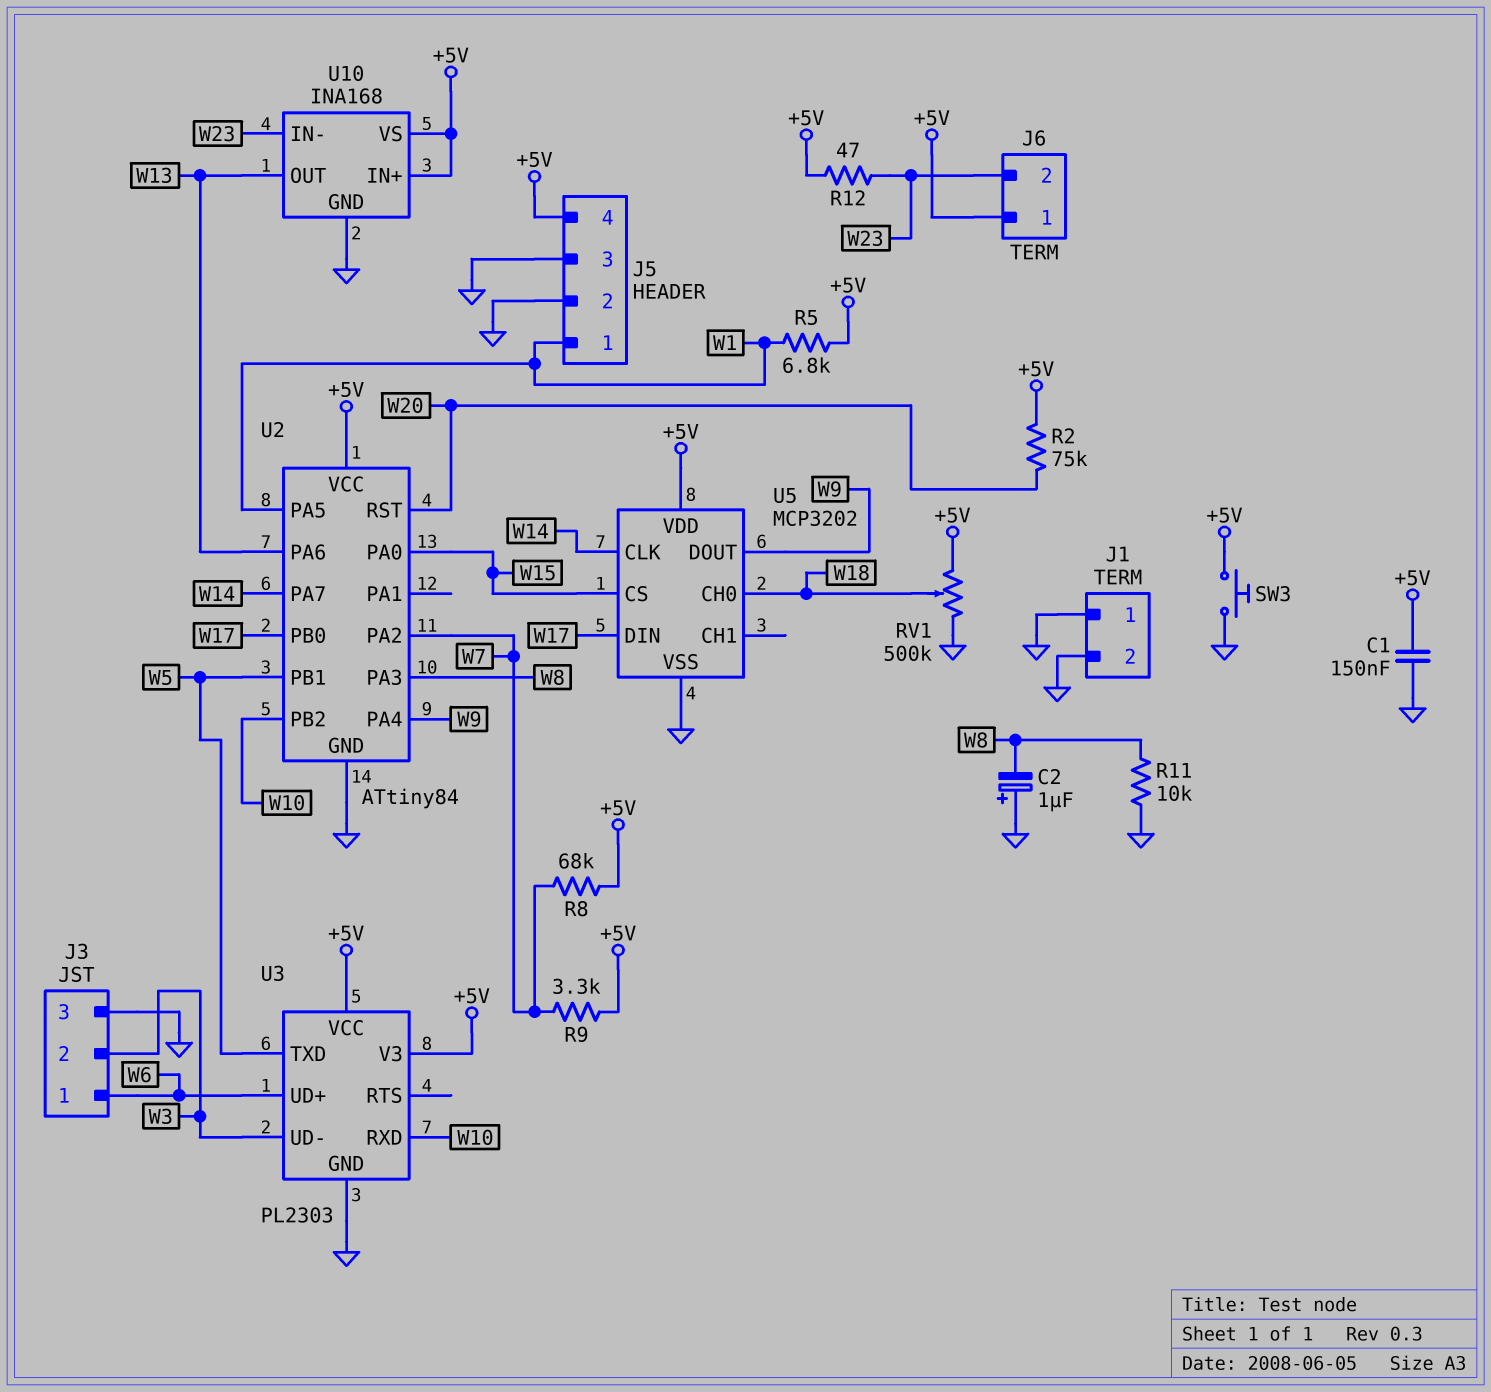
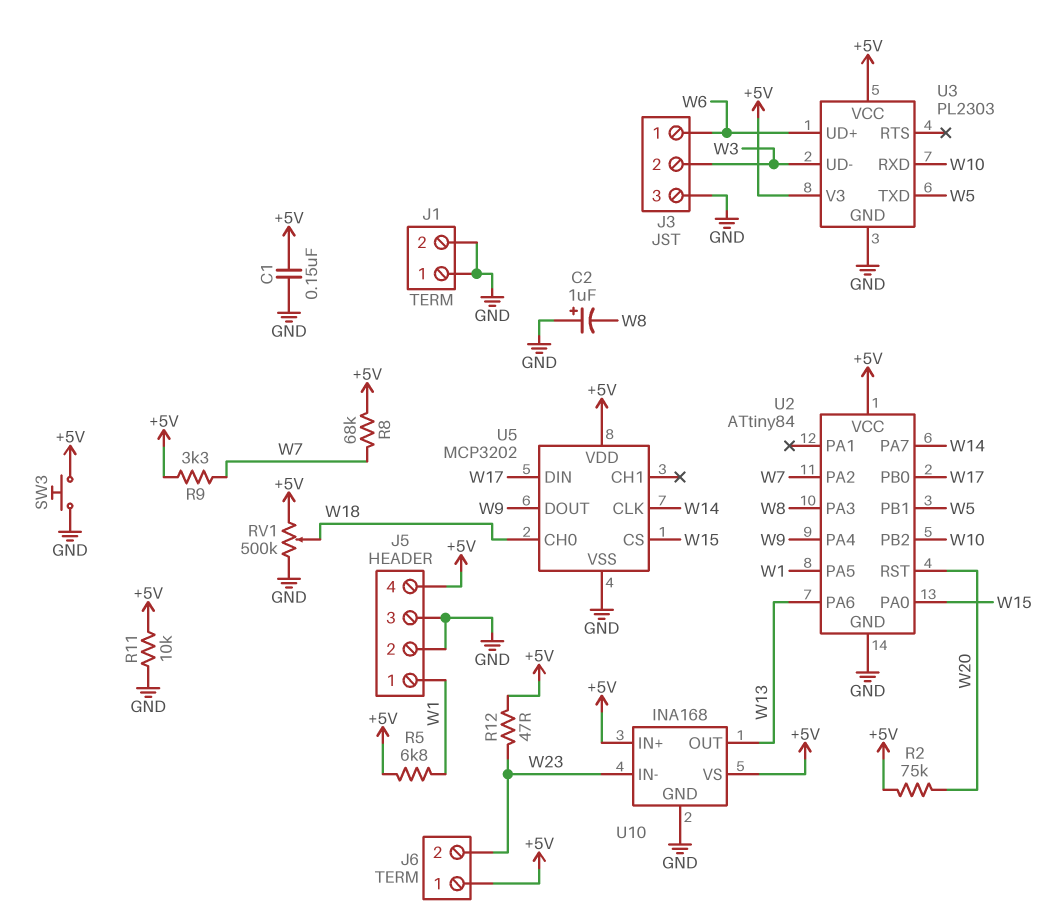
R11: 10k (GND, W8) -> 10k (+5V, GND)

